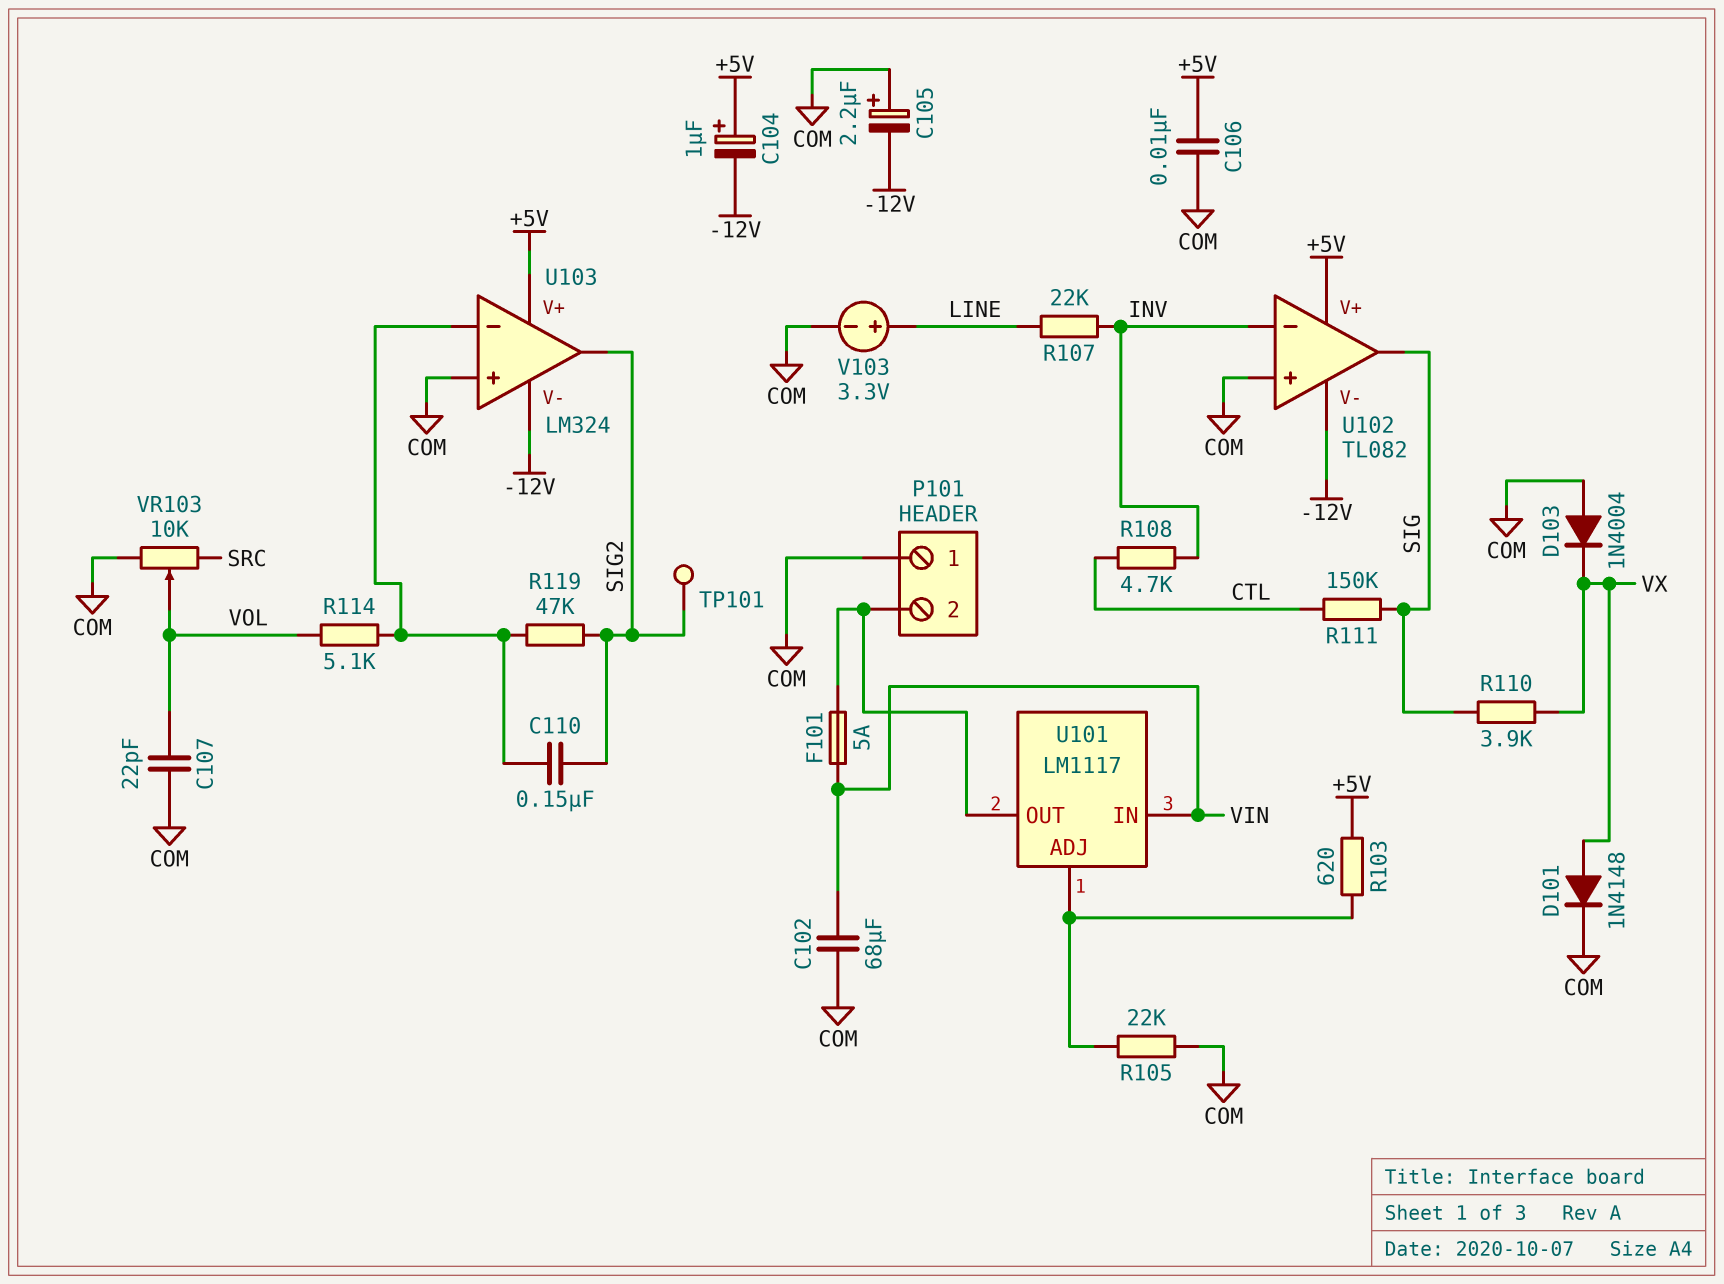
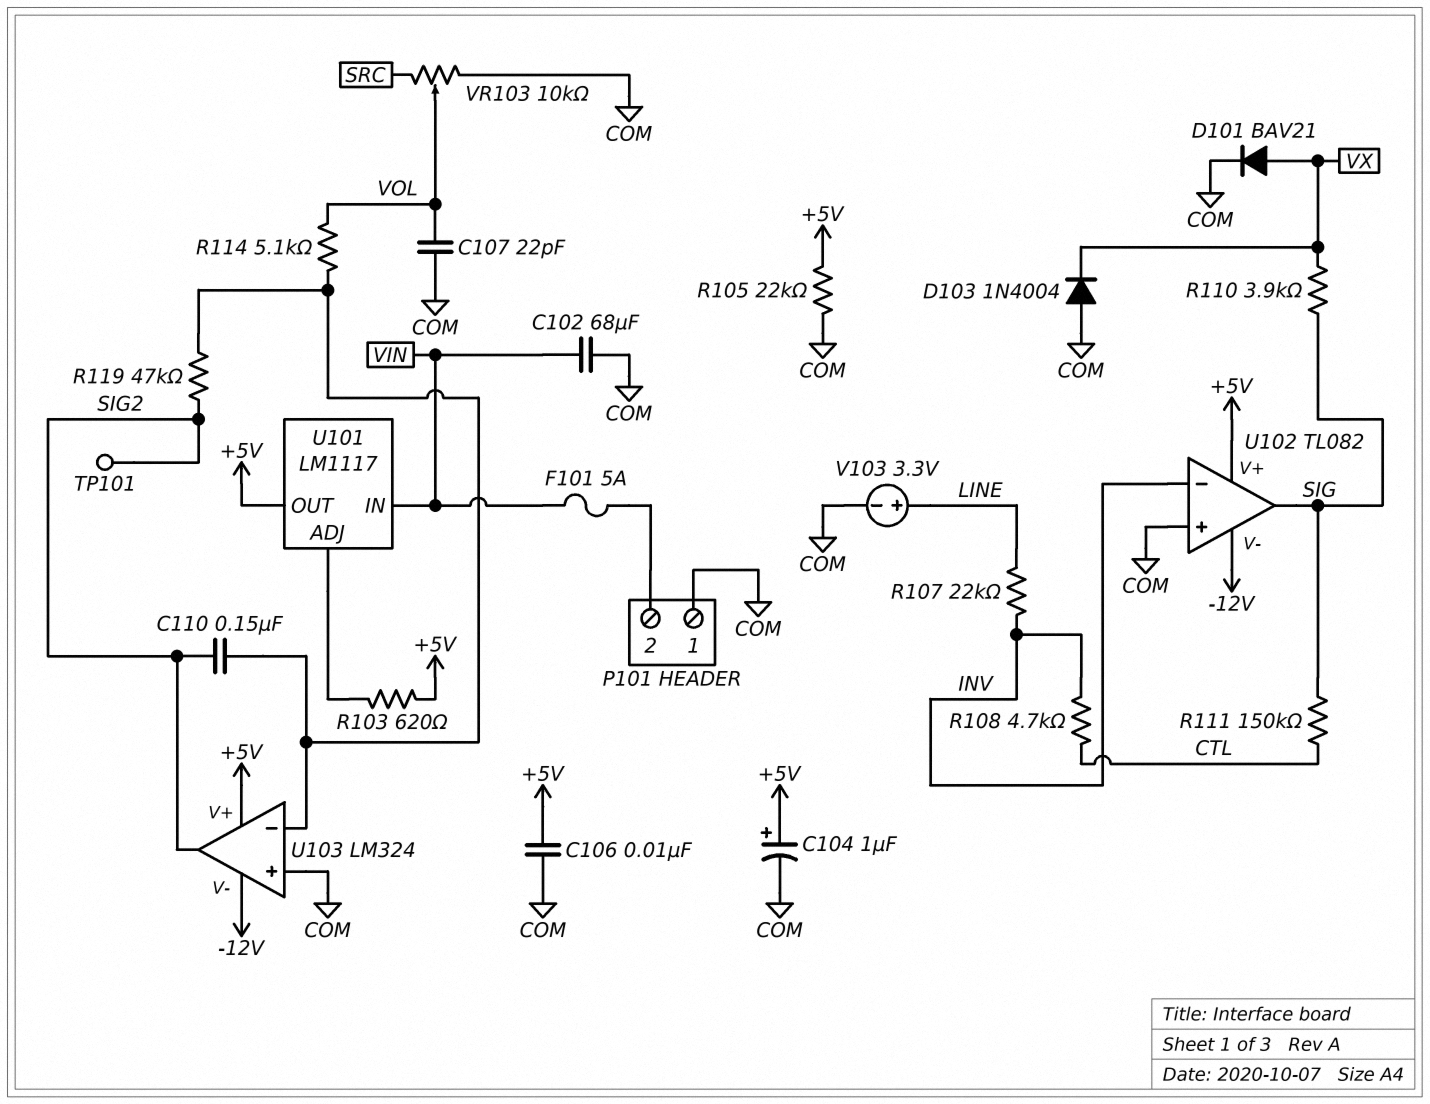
C104: 1uF (plus +5V, minus -12V) -> 1uF (plus +5V, minus COM)
C105: 2.2uF (plus COM, minus -12V) -> none
D101: diode 1N4148 (A VX, K COM) -> diode BAV21 (A VX, K COM)
R105: 22k (COM, U101/ADJ) -> 22k (+5V, COM)
U101 pin OUT: P101/2 -> +5V

